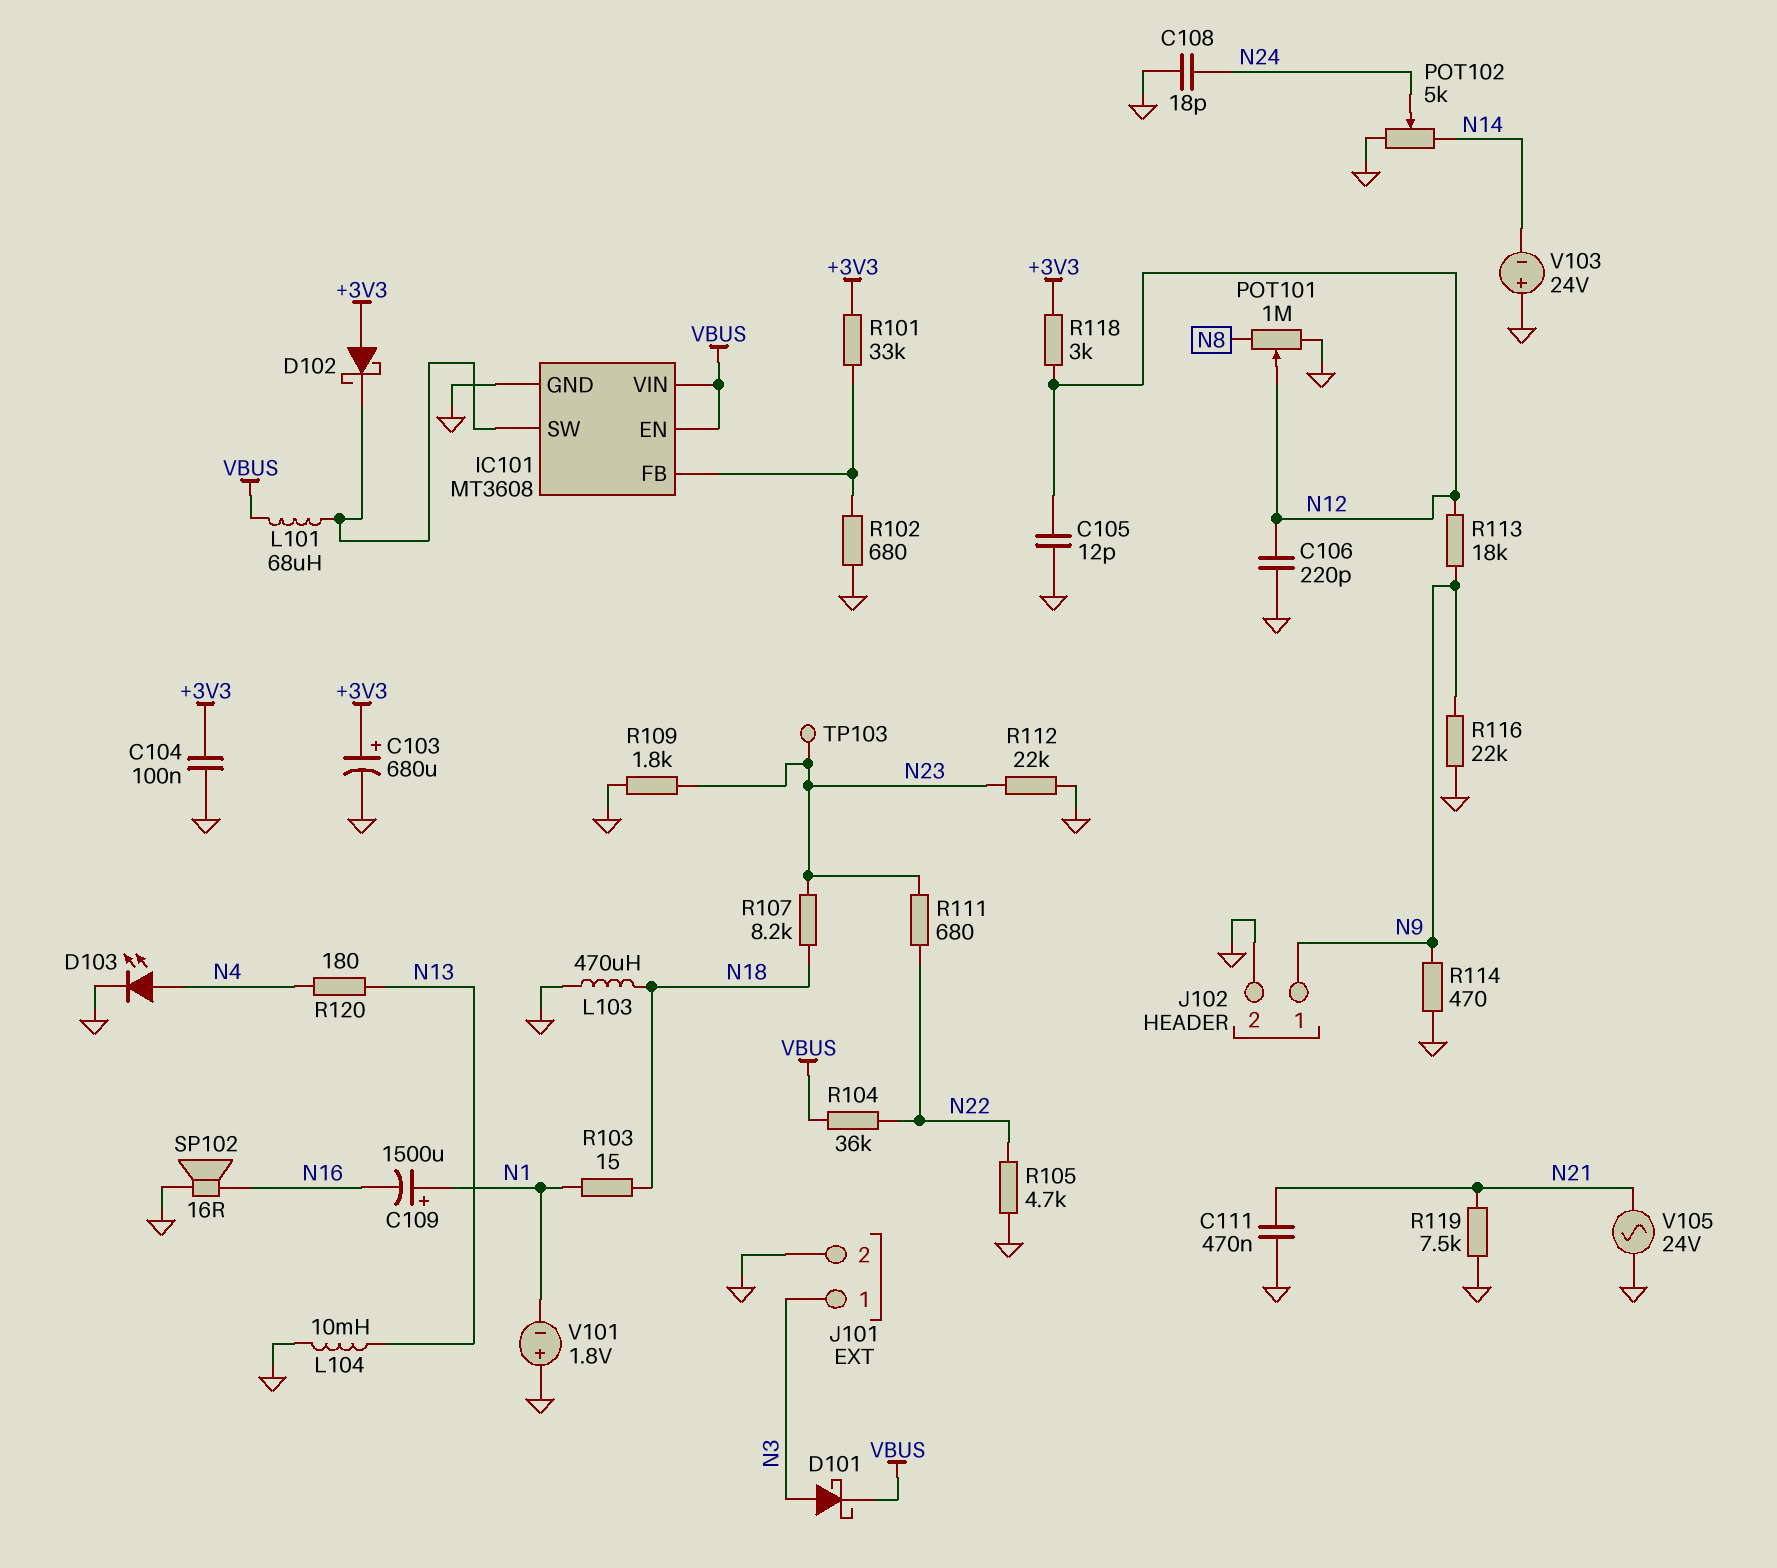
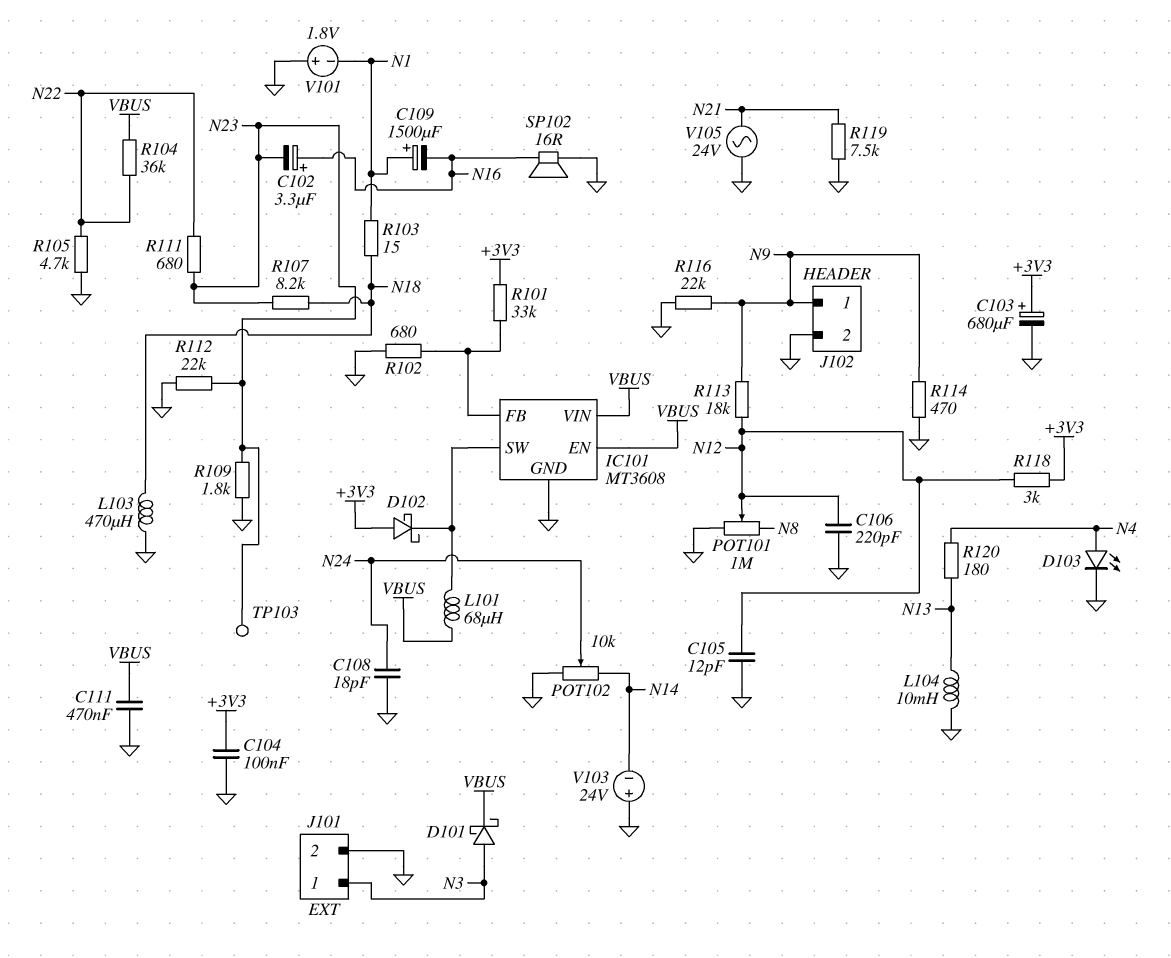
C102: none -> 3.3uF (plus N16, minus N23)
C111: 470nF (GND, N21) -> 470nF (GND, VBUS)
POT102: 5k (GND, N14, wiper N24) -> 10k (GND, N14, wiper N24)

